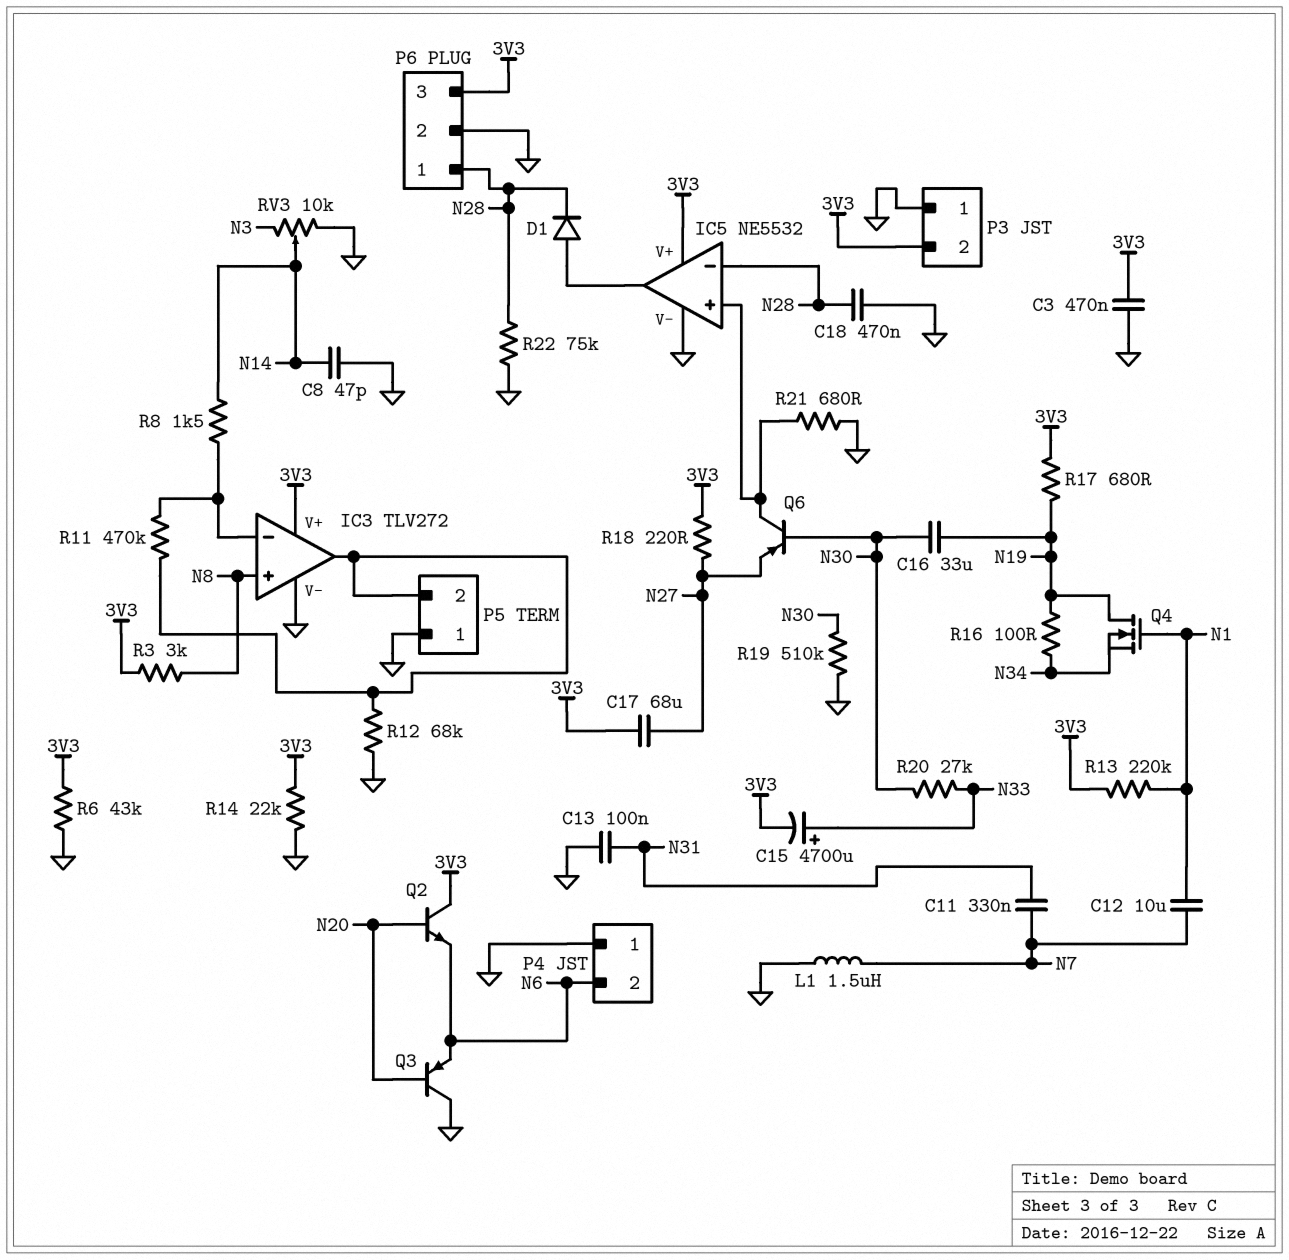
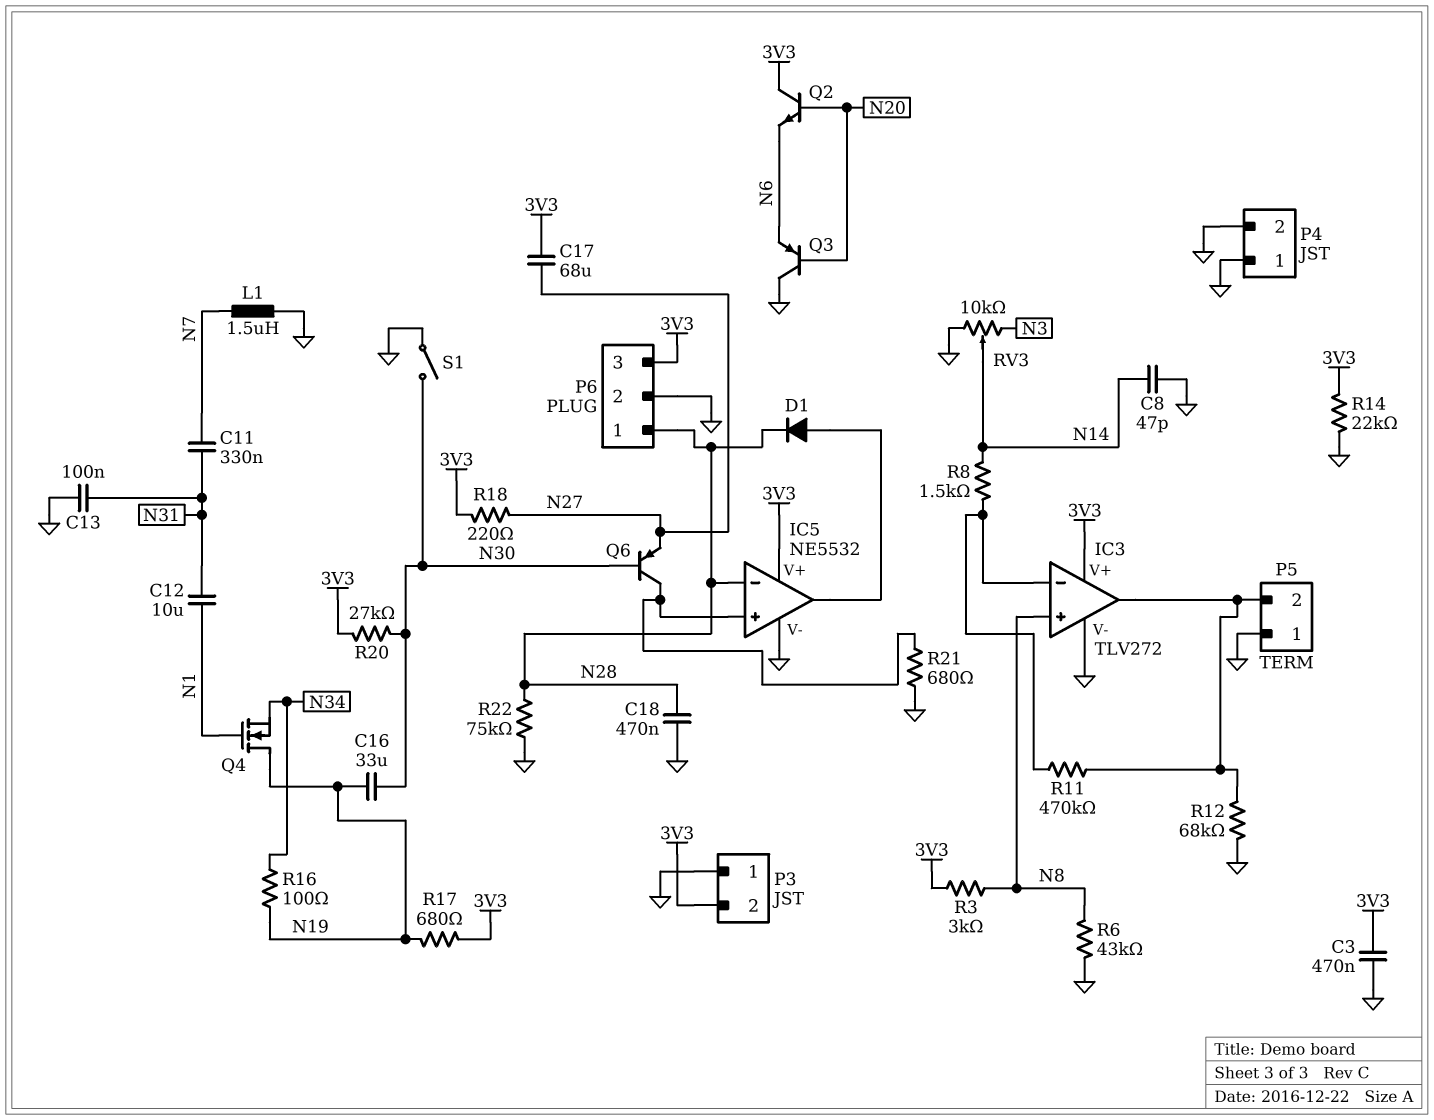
C12: 10uF (N1, N7) -> 10uF (N1, N31)
C15: 4700uF (plus N33, minus 3V3) -> none
P4 pin 2: N6 -> GND
R6: 43k (3V3, GND) -> 43k (GND, N8)
R13: 220k (3V3, N1) -> none
R19: 510k (GND, N30) -> none
R20: 27k (N30, N33) -> 27k (3V3, N30)
S1: none -> switch (GND, N30)

